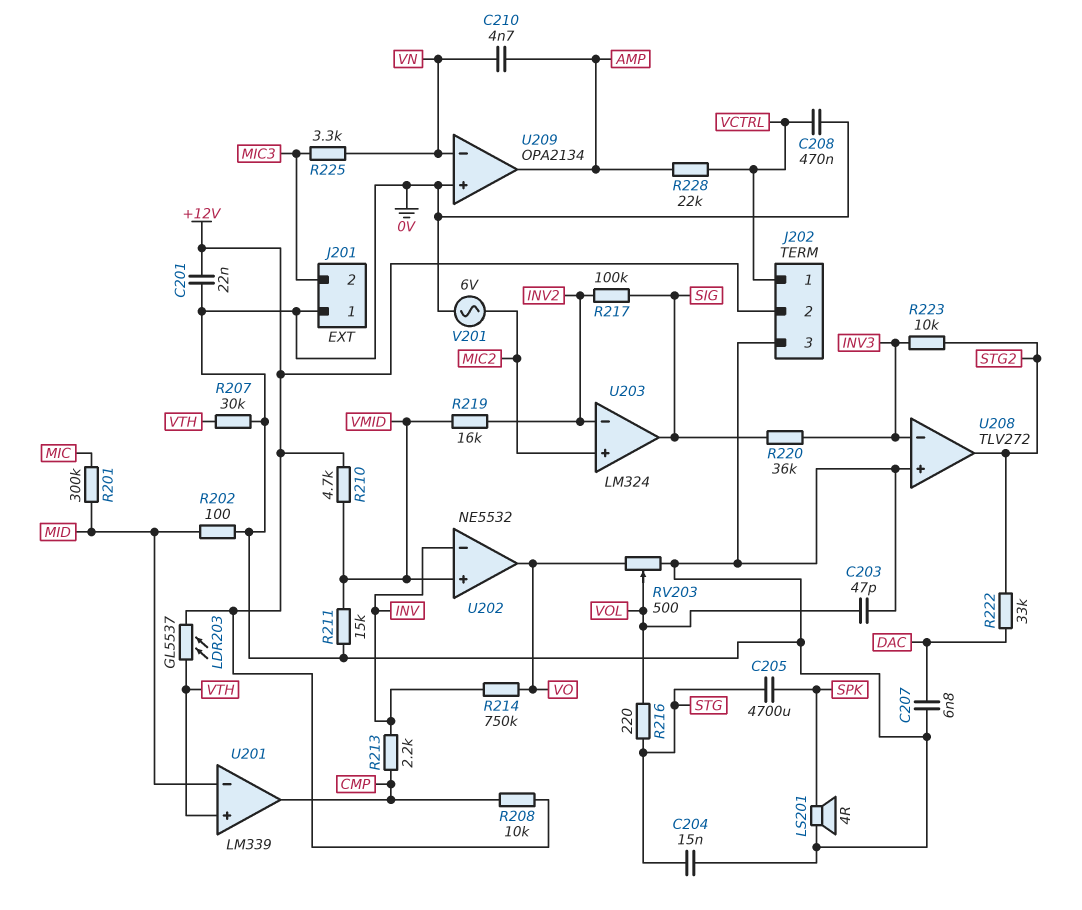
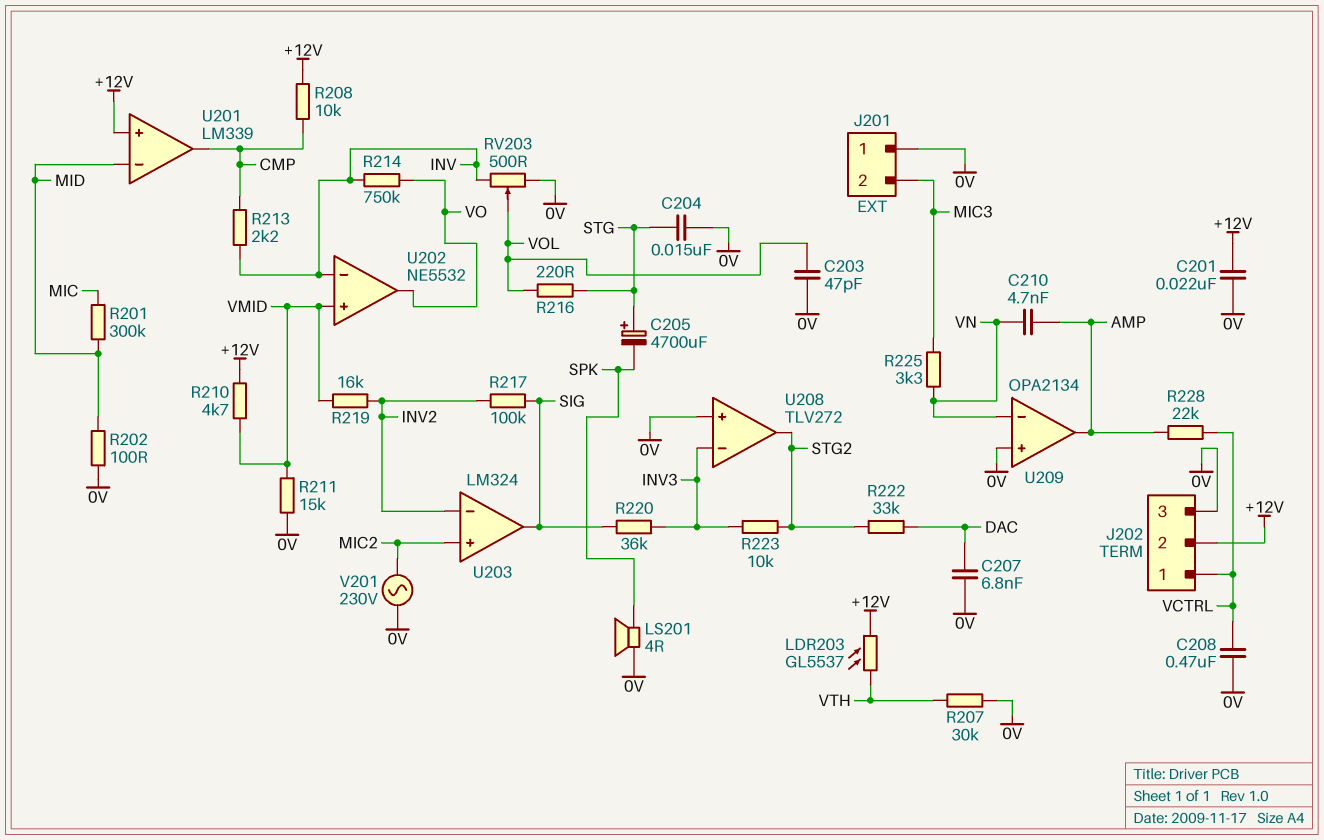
C205: 4700uF (SPK, STG) -> 4700uF (plus STG, minus SPK)
RV203: 500 (0V, VO, wiper VOL) -> 500 (0V, INV, wiper VOL)
U201 pin in+: VTH -> +12V
V201: AC 6V (0V, MIC2) -> AC 230V (0V, MIC2)

